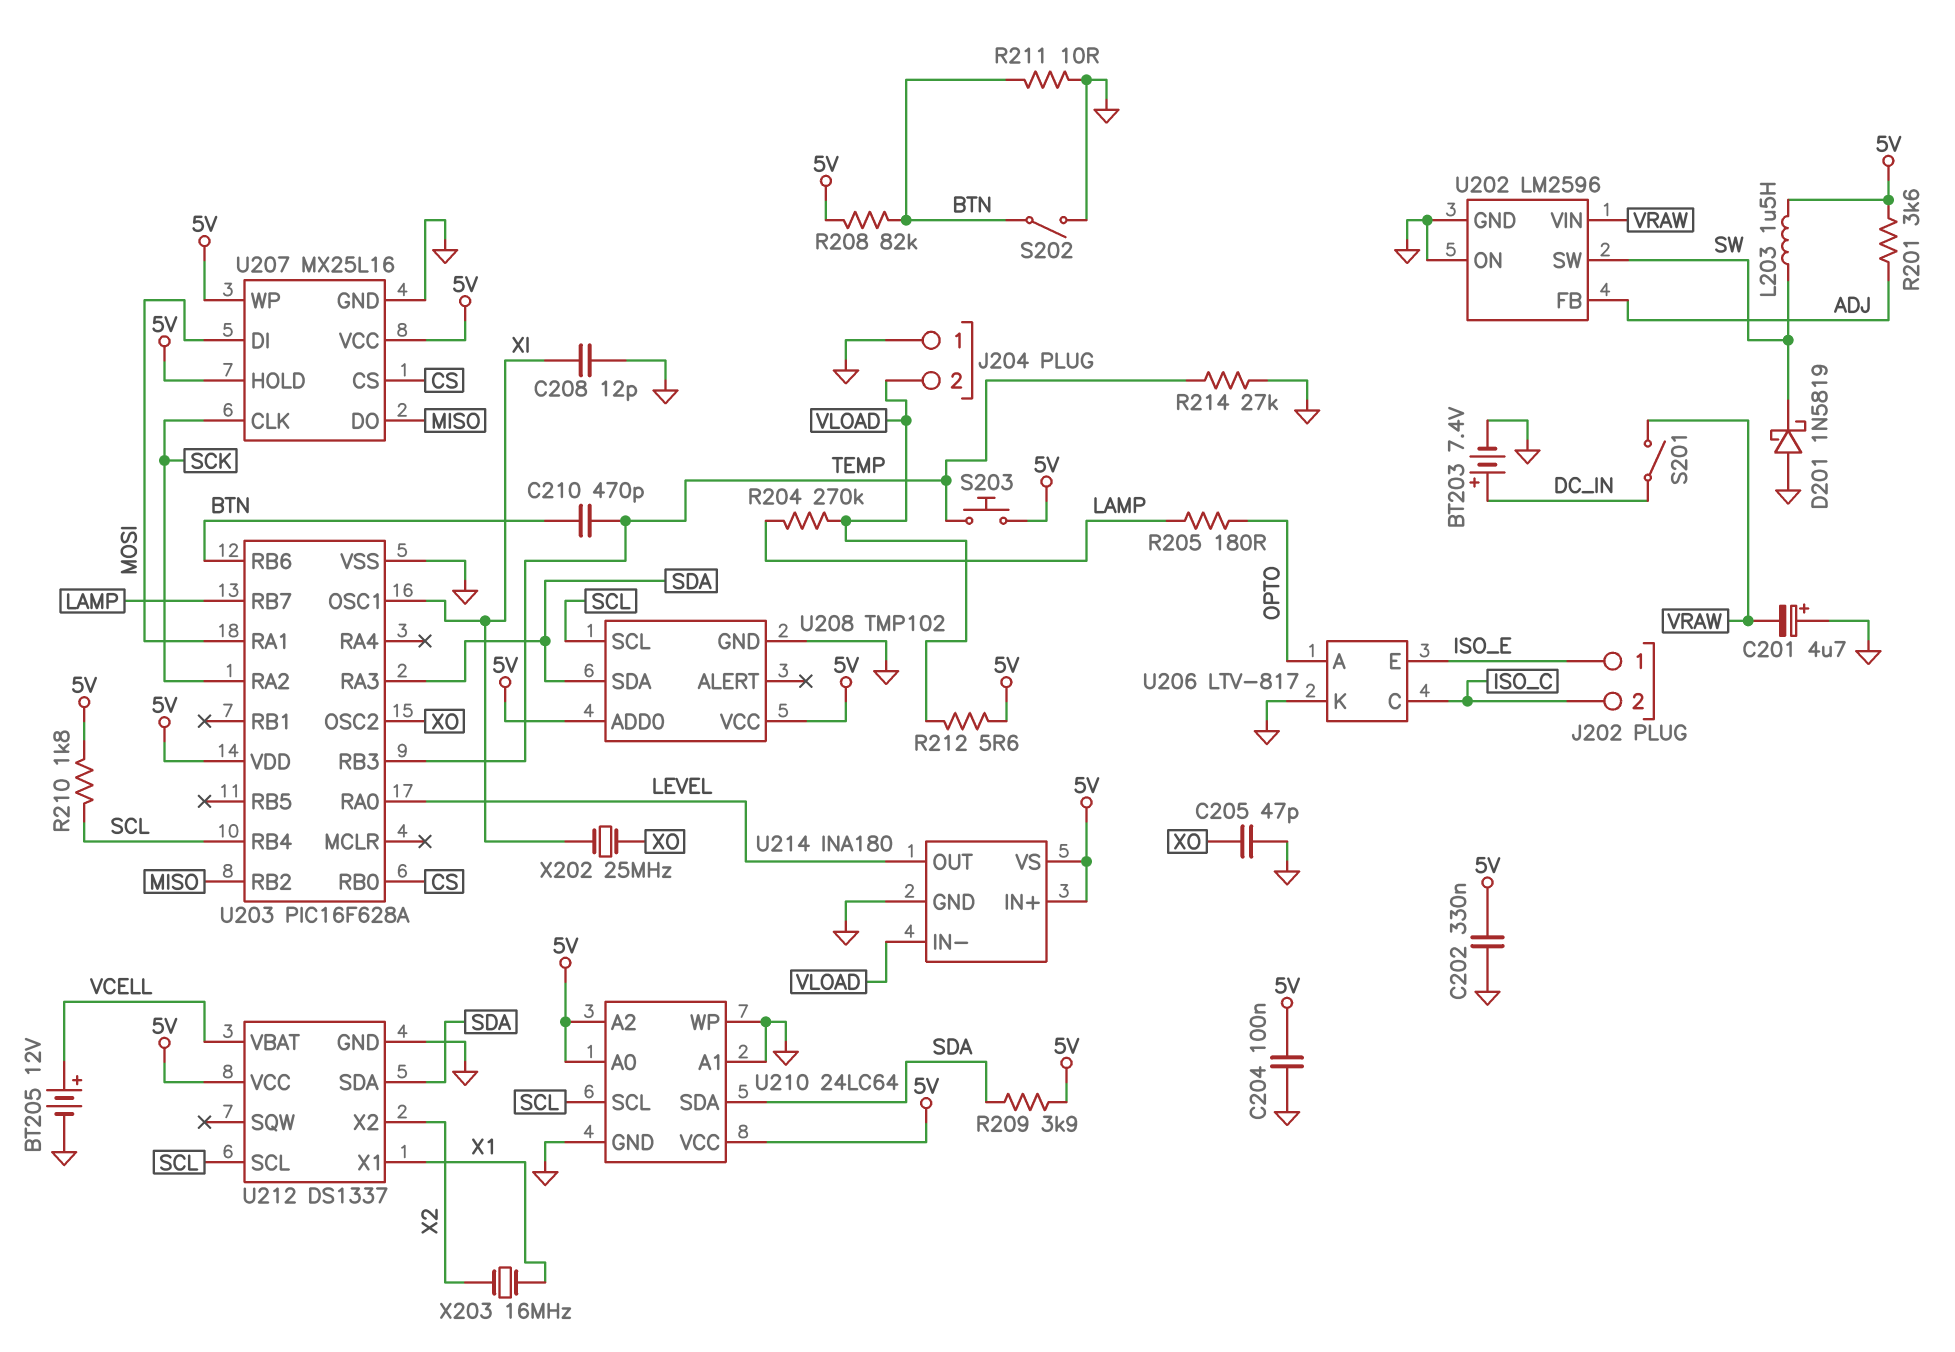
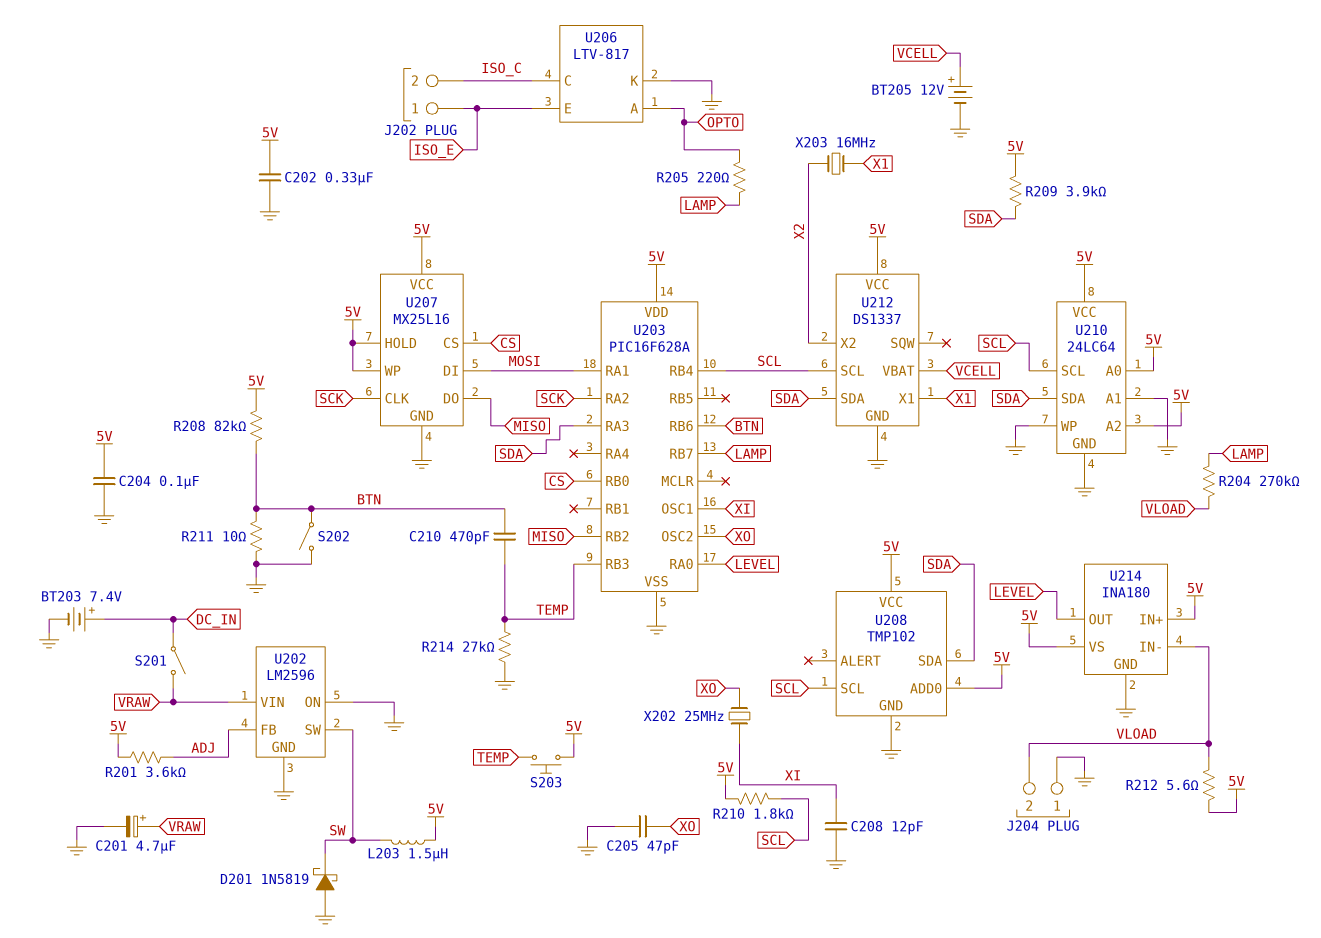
C201: 4.7uF (plus GND, minus VRAW) -> 4.7uF (plus VRAW, minus GND)
R205: 180 (LAMP, OPTO) -> 220 (LAMP, OPTO)

